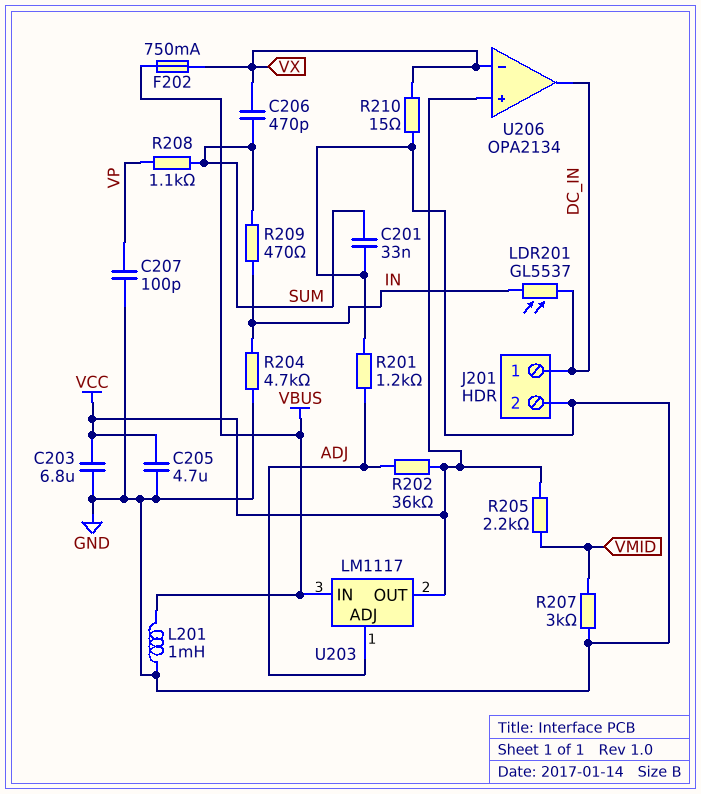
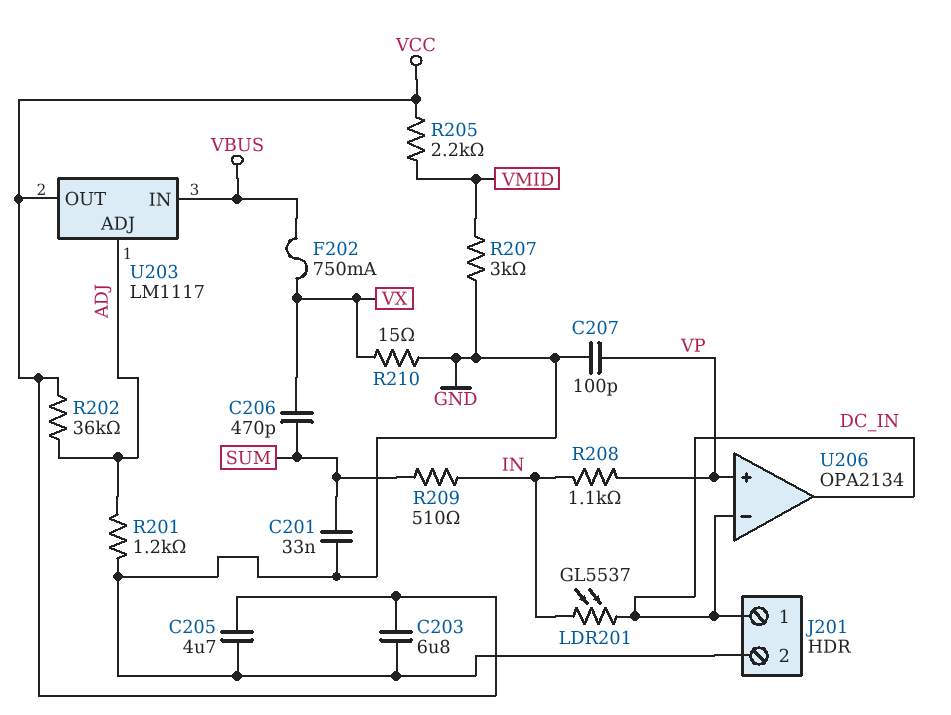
L201: 1mH (GND, VBUS) -> none
R204: 4.7k (GND, IN) -> none
R208: 1.1k (SUM, VP) -> 1.1k (IN, VP)
R209: 470 (IN, SUM) -> 510 (IN, SUM)
U206 pin in+: VCC -> VP
U206 pin in-: VX -> DC_IN

